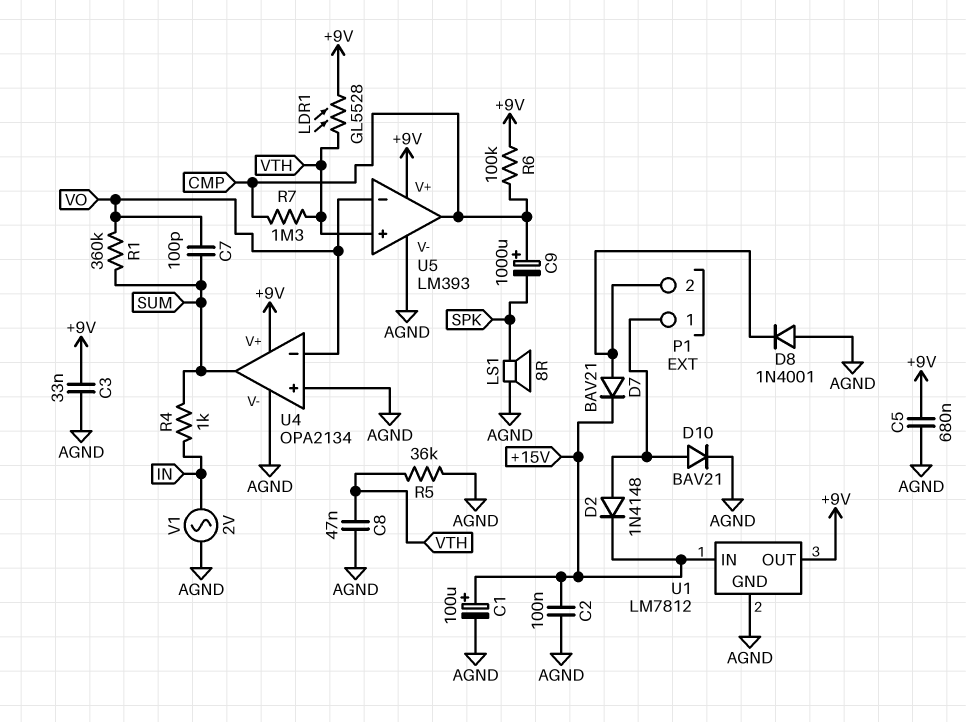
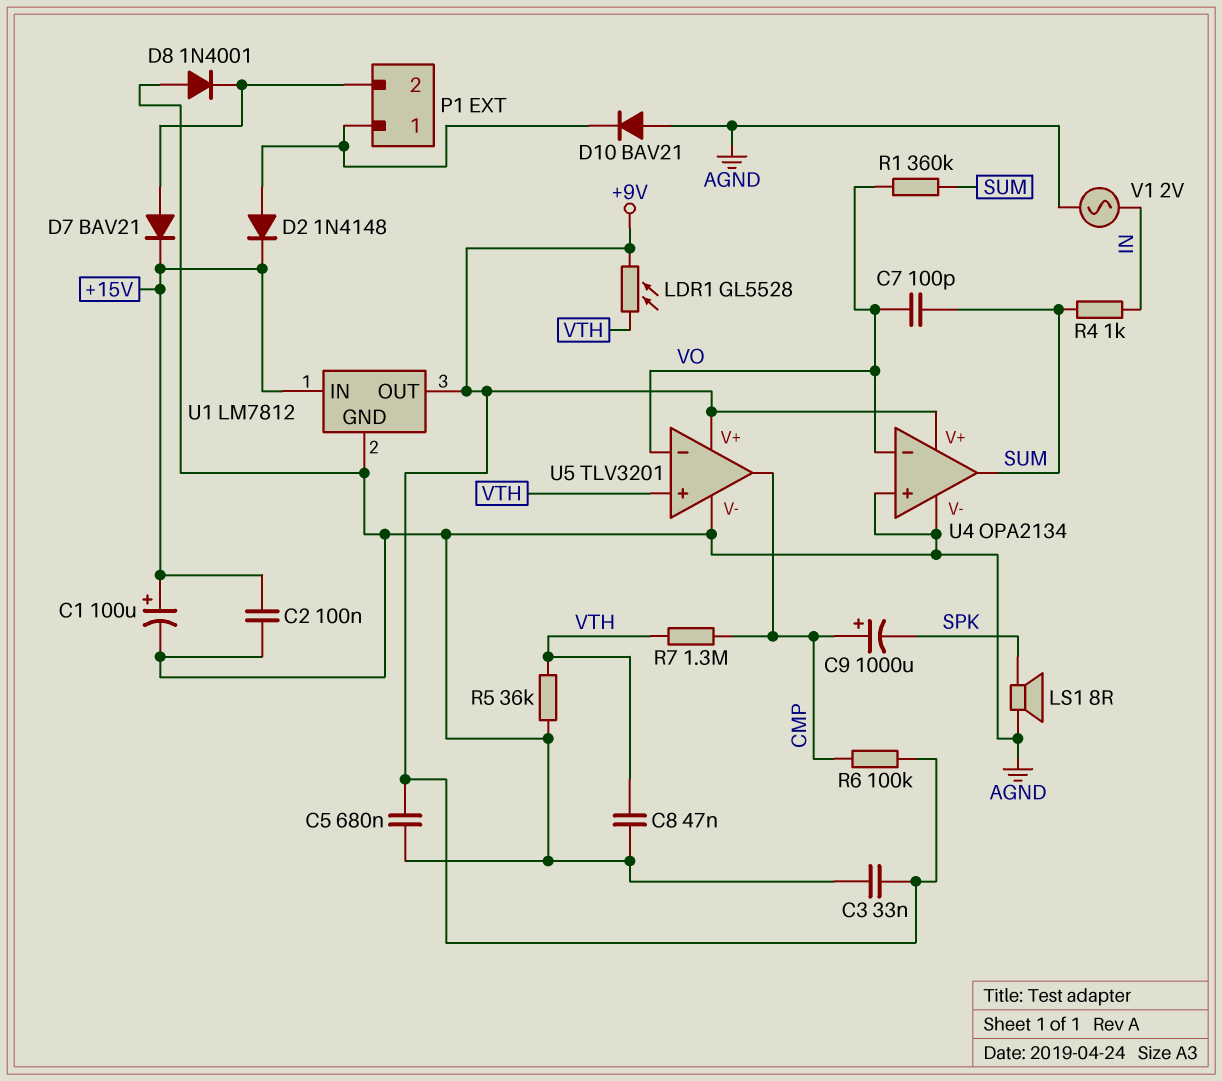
D10: diode BAV21 (A P1/1, K AGND) -> diode BAV21 (A AGND, K P1/1)
U5: LM393 -> TLV3201

